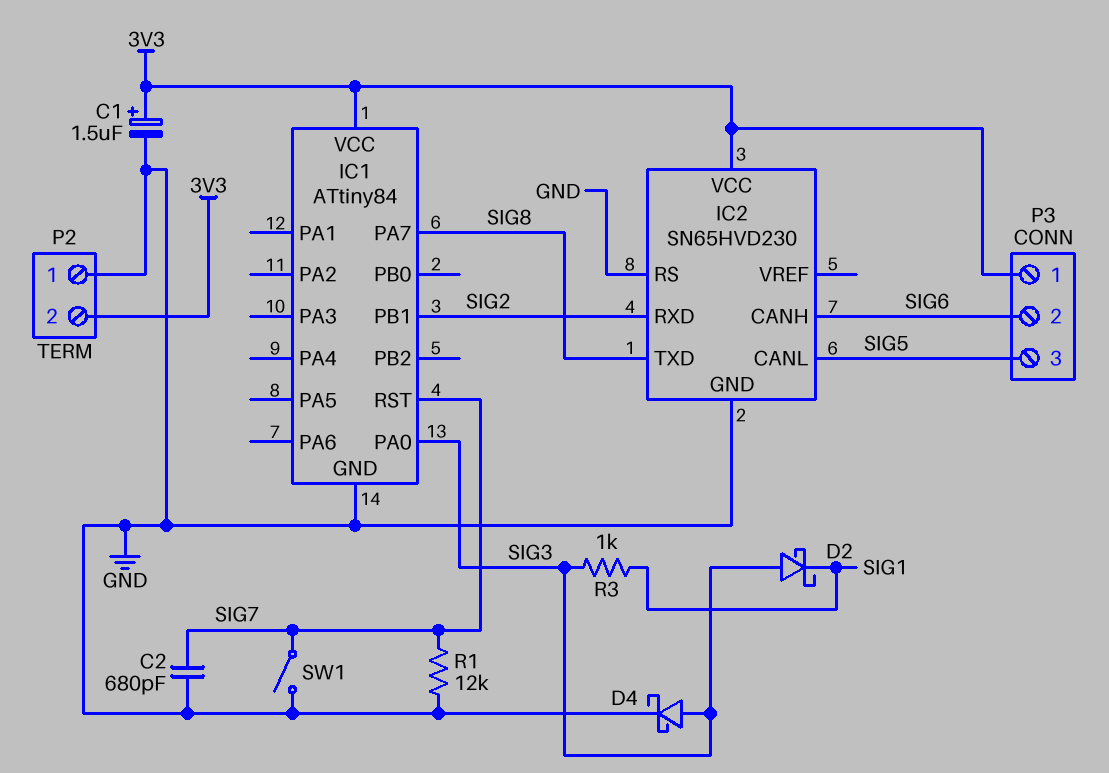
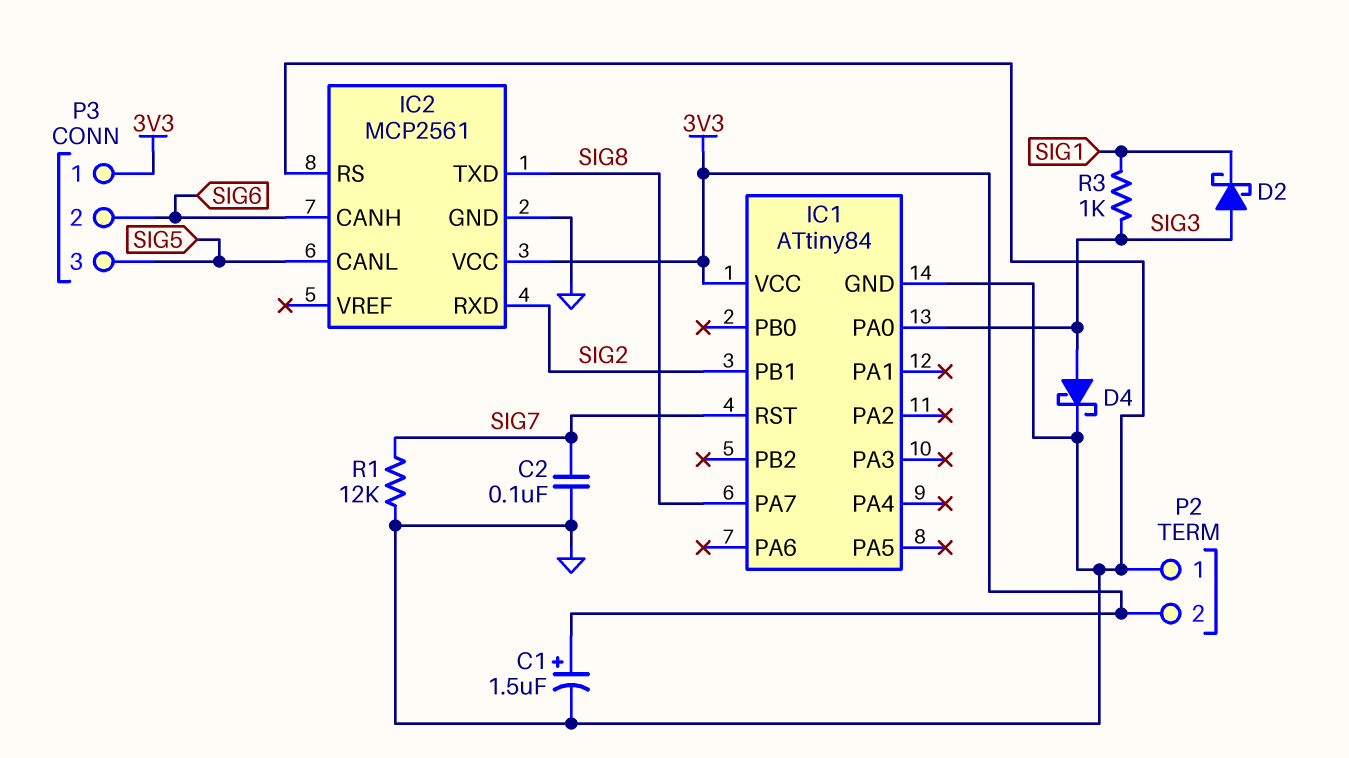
C2: 680pF (GND, SIG7) -> 100nF (GND, SIG7)
IC2: SN65HVD230 -> MCP2561
SW1: switch (GND, SIG7) -> none

